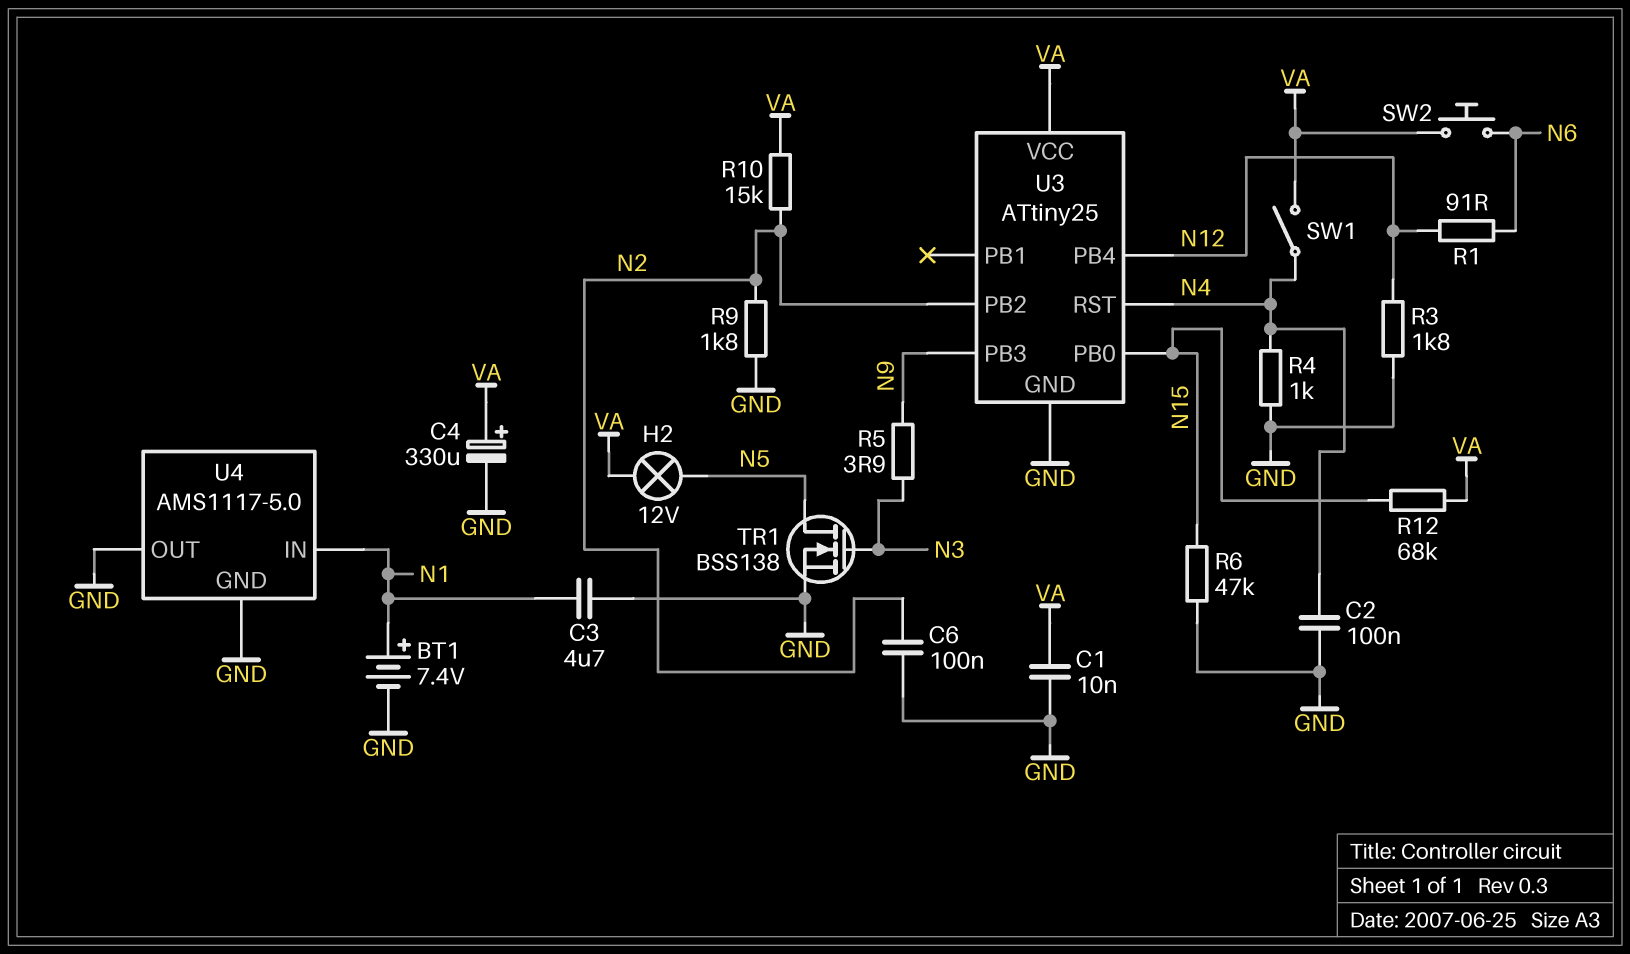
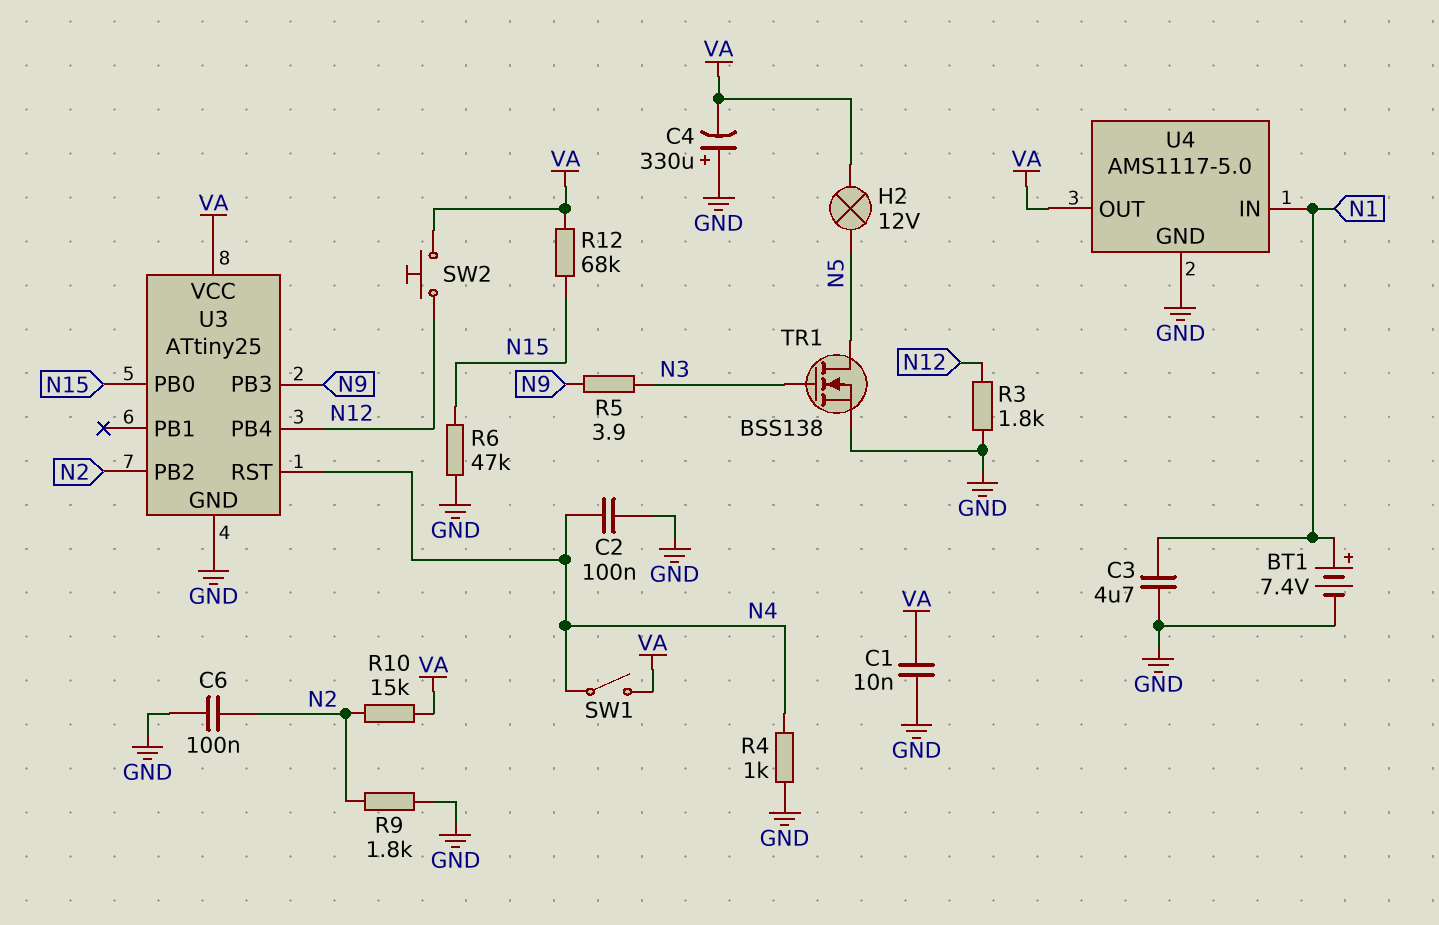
C4: 330uF (plus VA, minus GND) -> 330uF (plus GND, minus VA)
R1: 91 (N6, N12) -> none
SW2: button (N6, VA) -> button (N12, VA)
U4 pin OUT: GND -> VA

